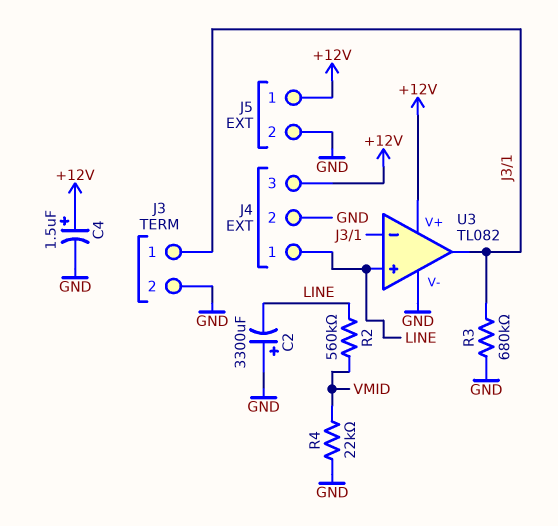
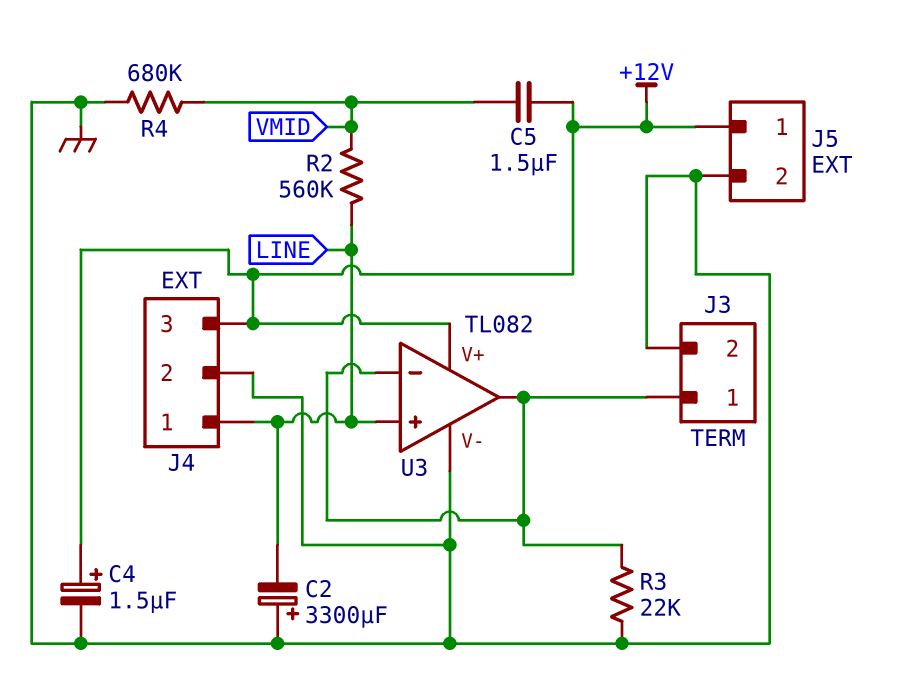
C5: none -> 1.5uF (+12V, VMID)
R3: 680k (GND, J3/1) -> 22k (GND, J3/1)
R4: 22k (GND, VMID) -> 680k (GND, VMID)

